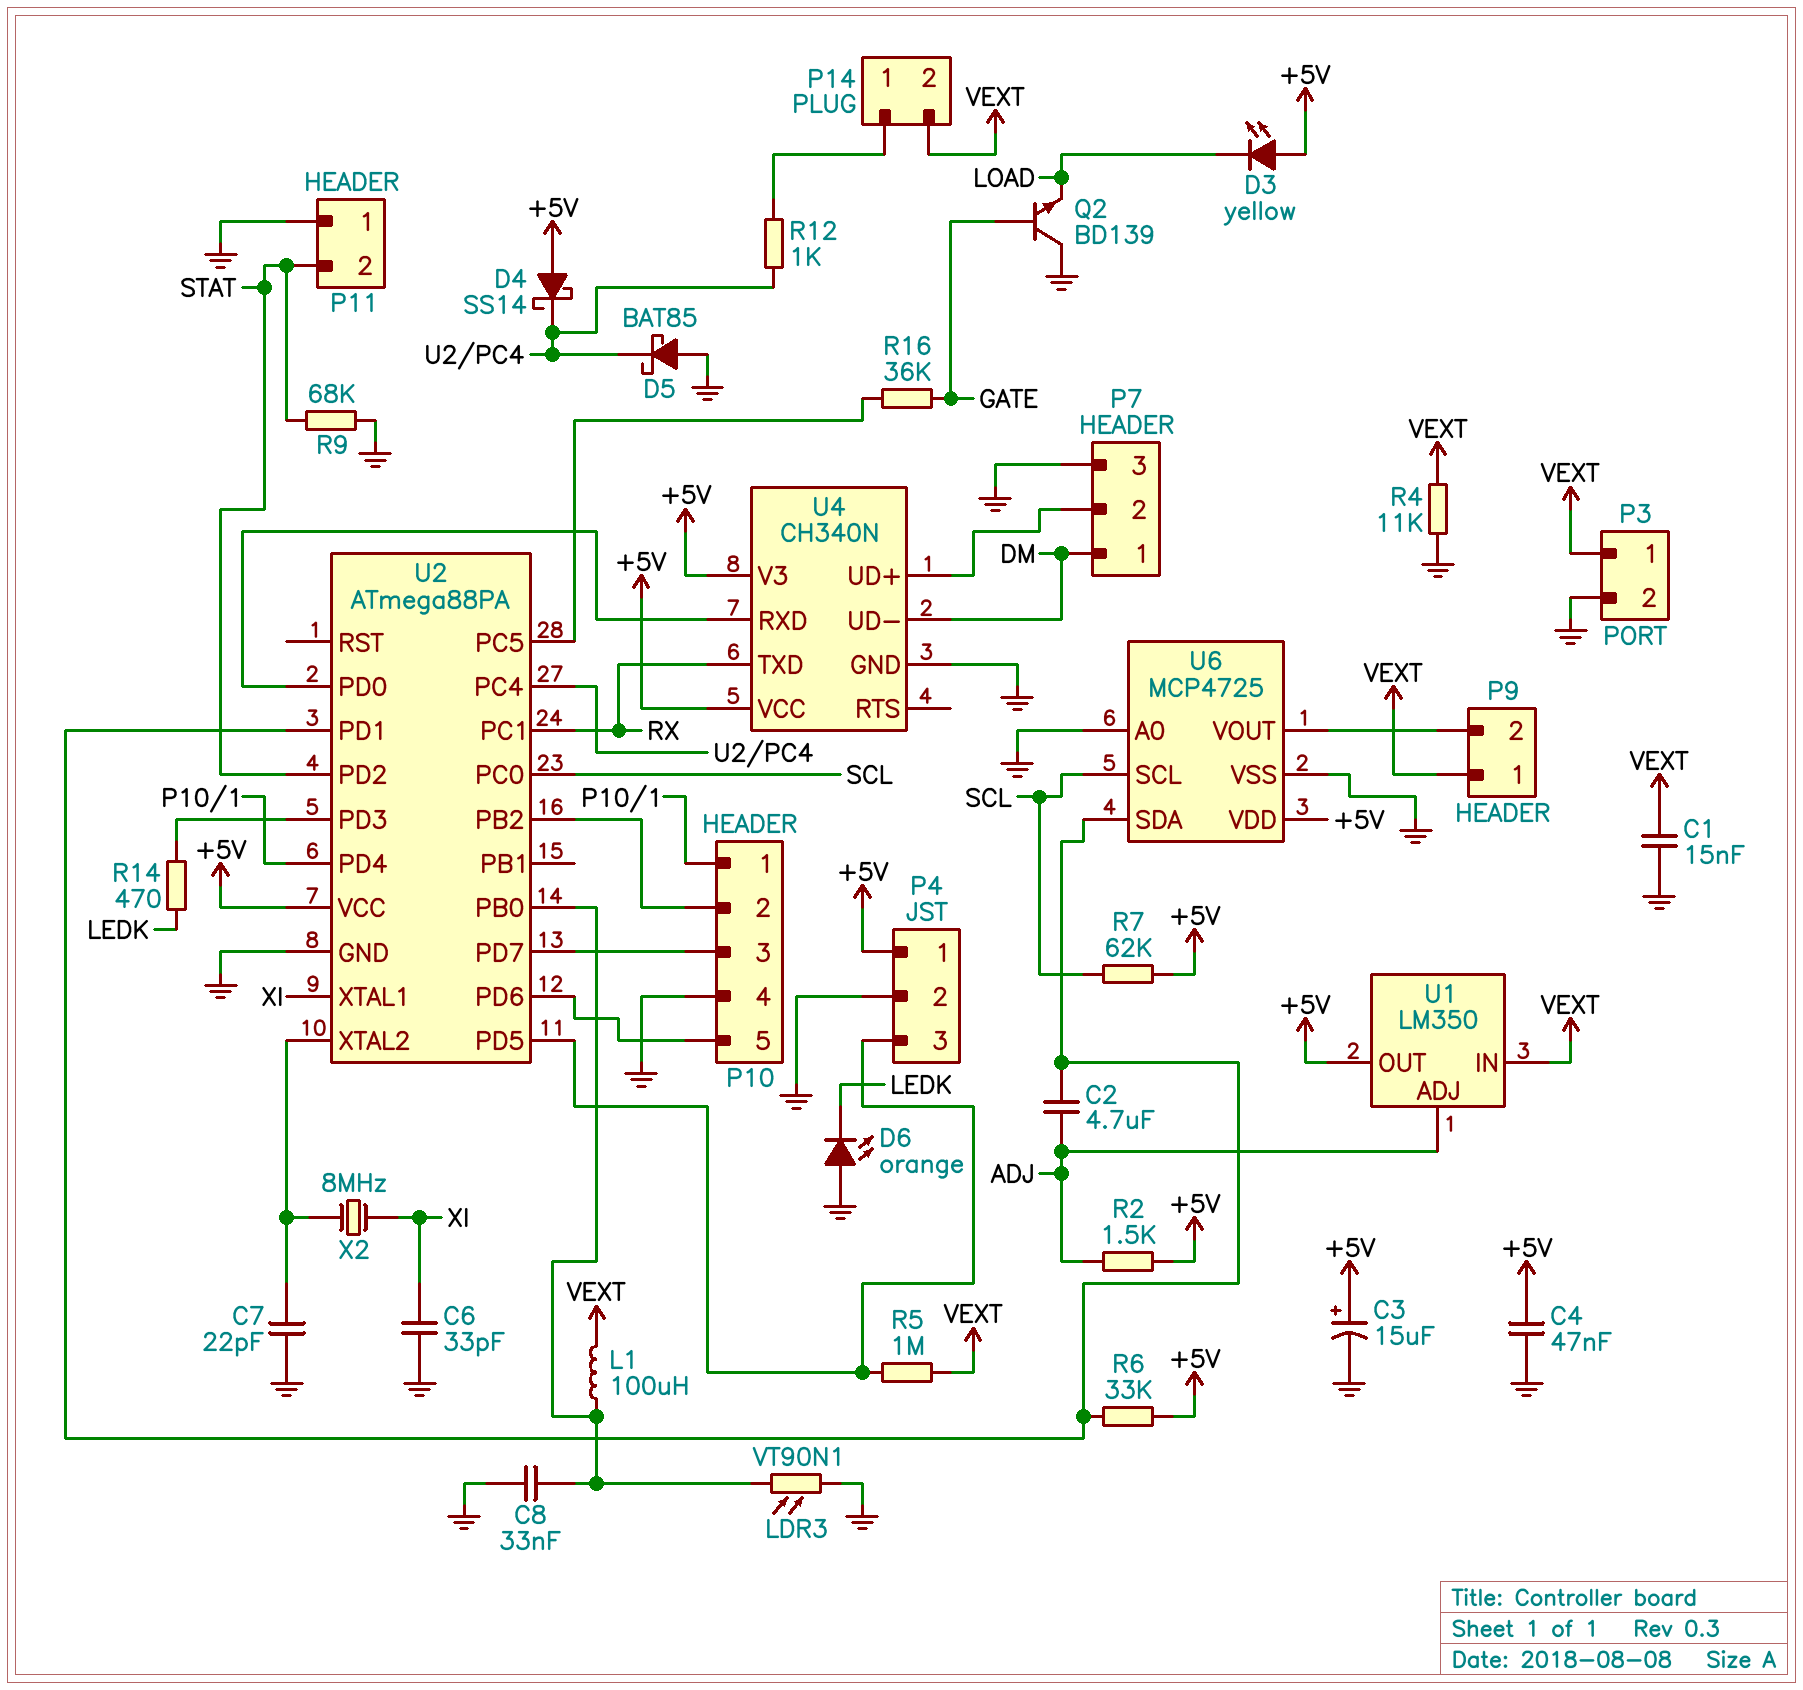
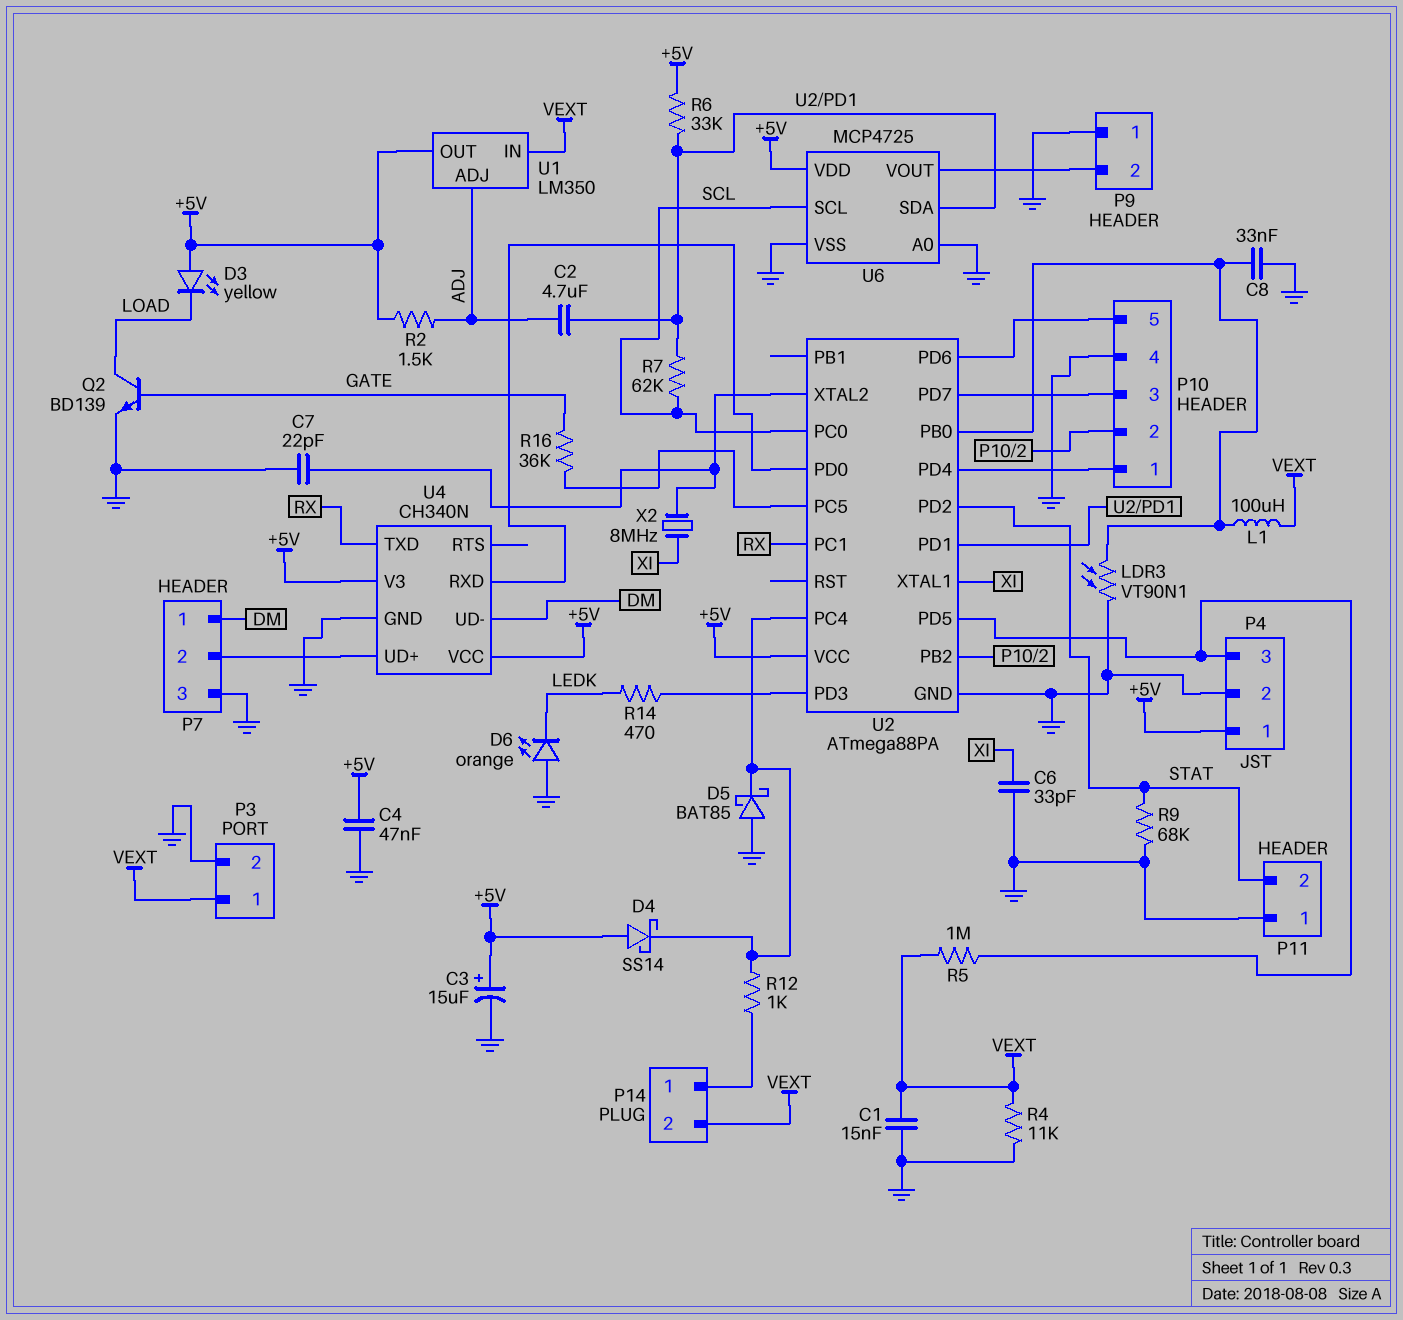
P9 pin 1: VEXT -> GND
Q2: NPN BD139 (B GATE, C GND, E LOAD) -> NPN BD139 (B GATE, C LOAD, E GND)
R7: 62k (+5V, SCL) -> 62k (SCL, U2/PD1)

